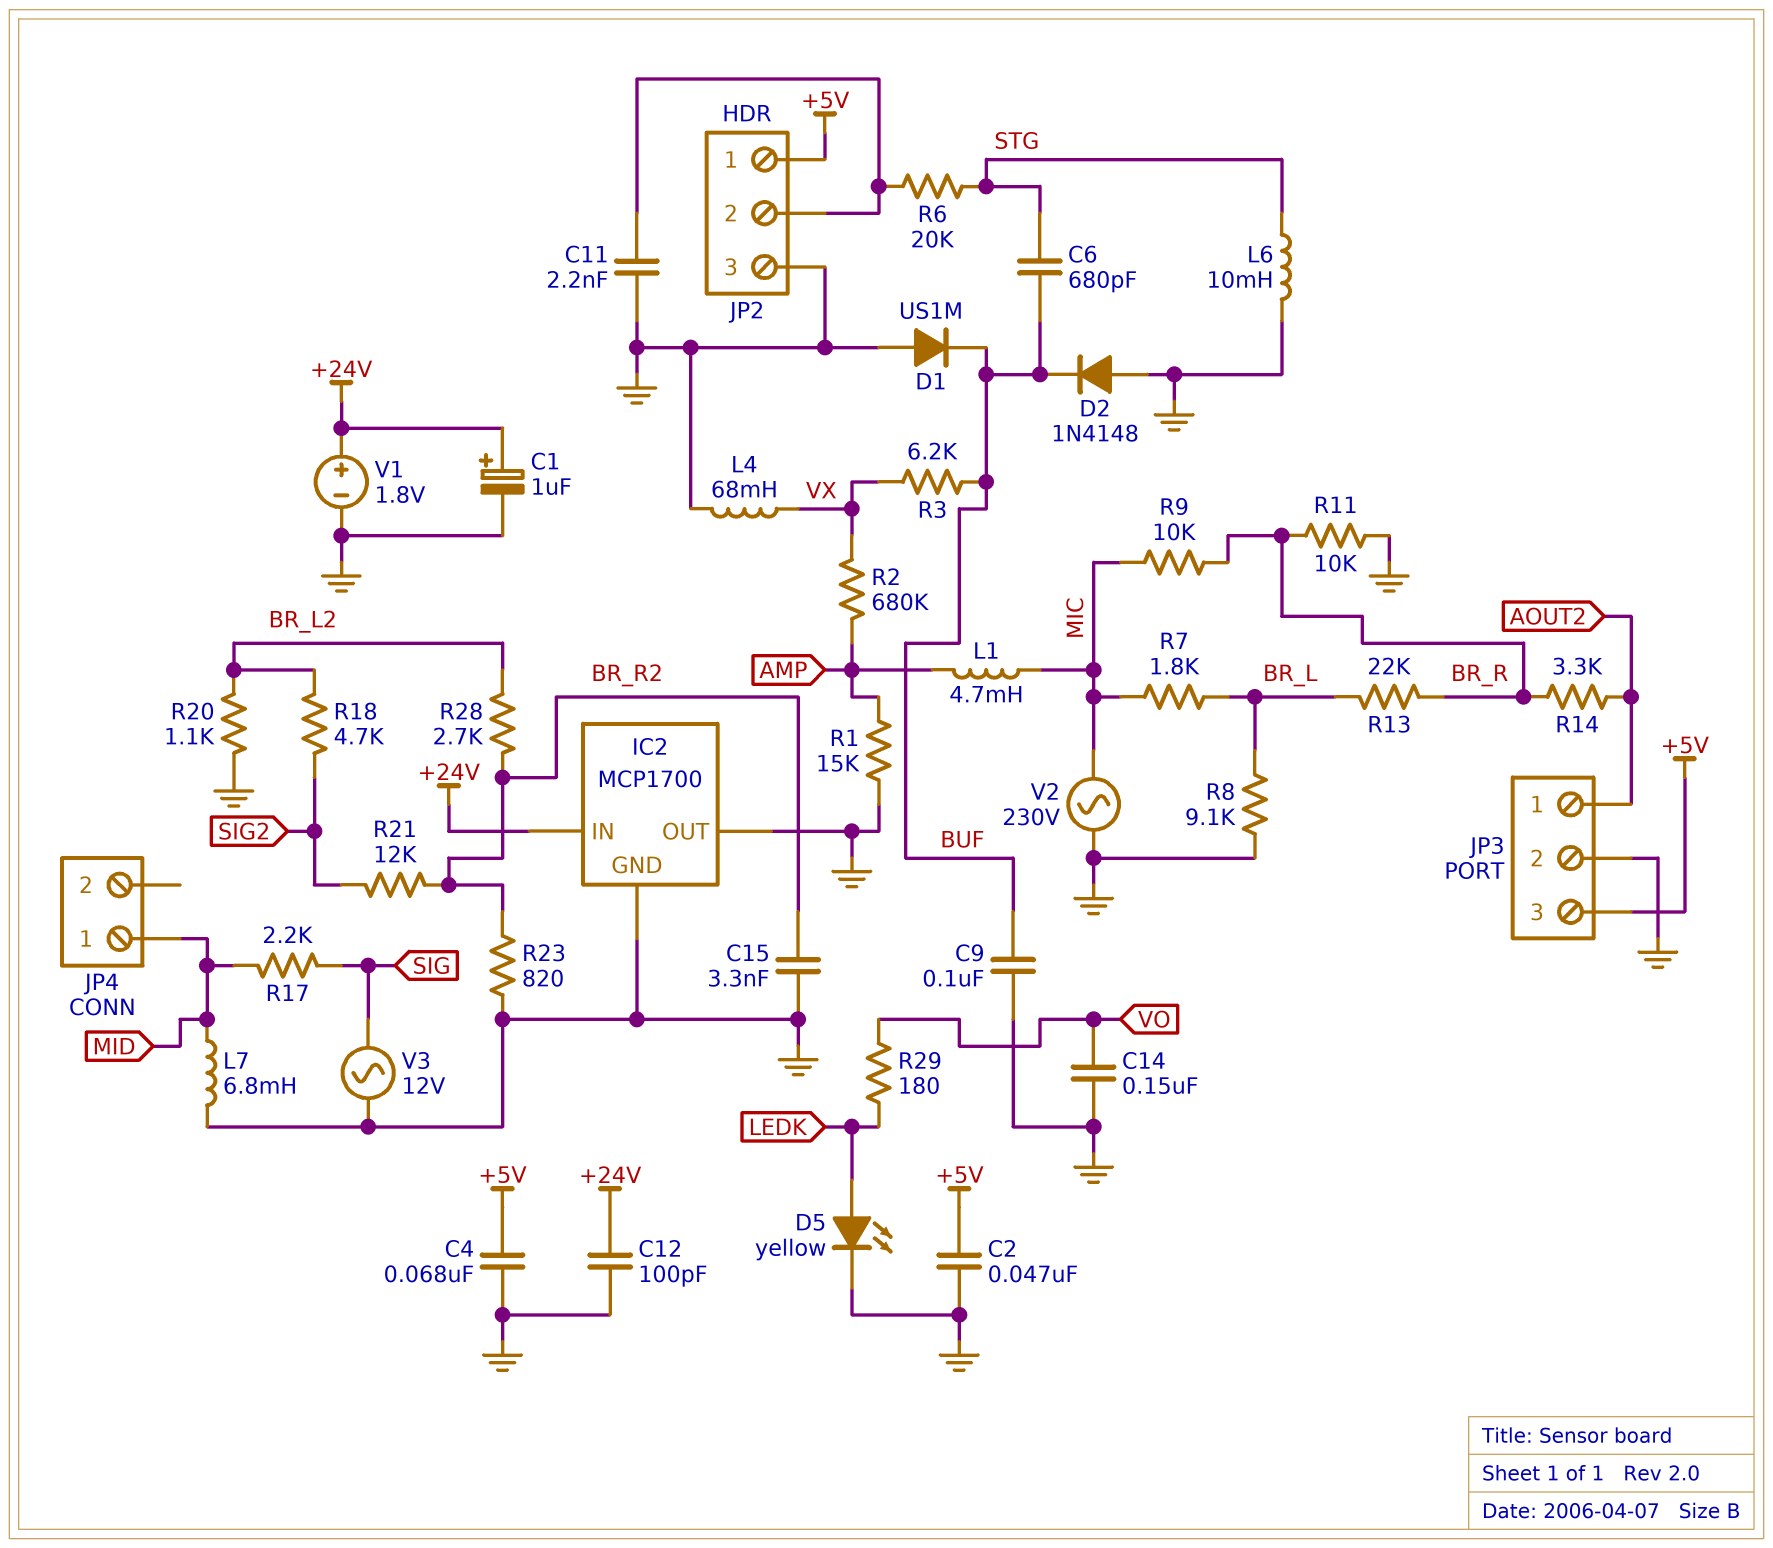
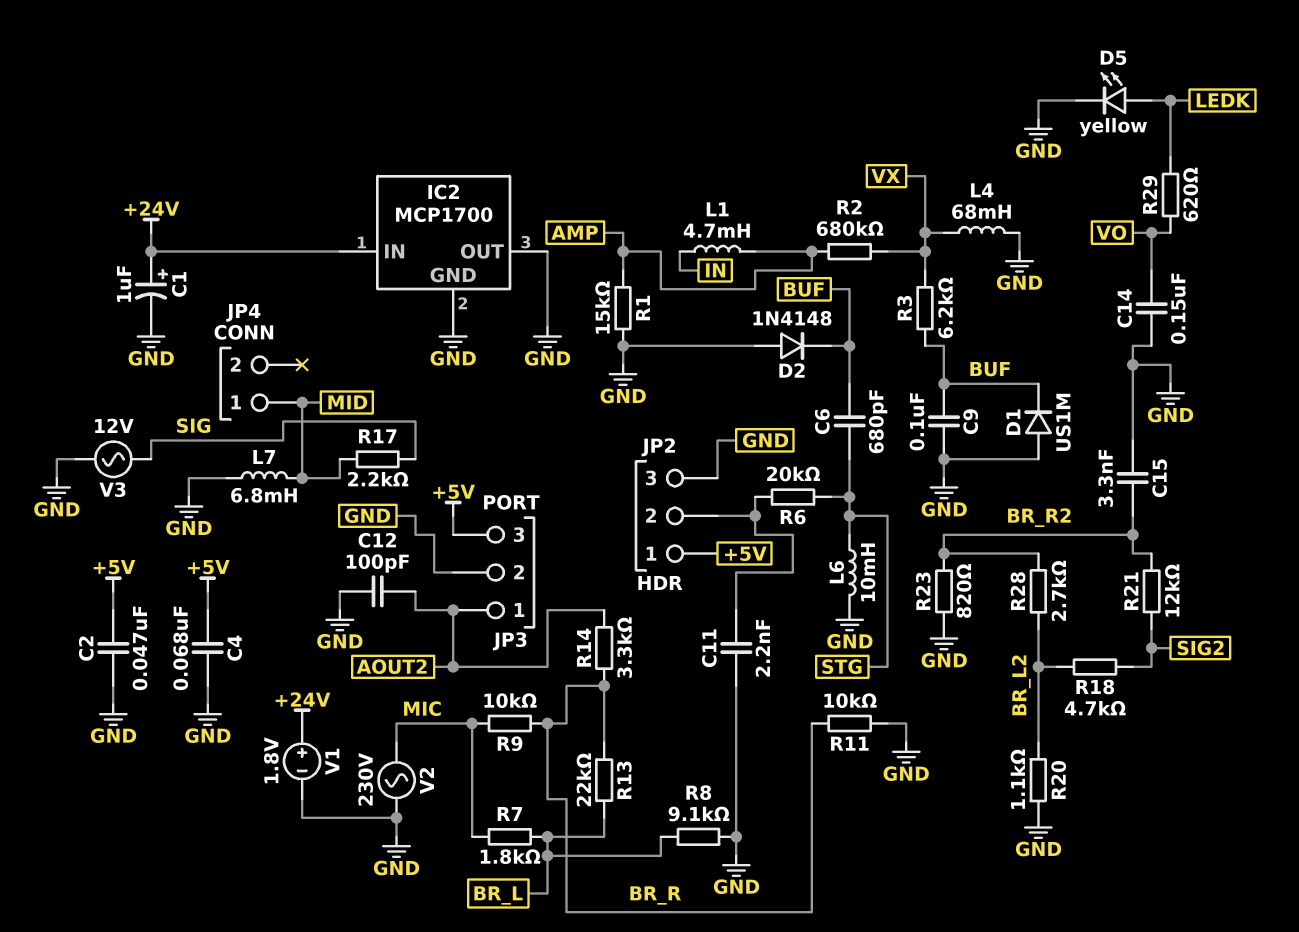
C12: 100pF (+24V, GND) -> 100pF (AOUT2, GND)
L1: 4.7mH (AMP, MIC) -> 4.7mH (AMP, IN)
R29: 180 (LEDK, VO) -> 620 (LEDK, VO)

